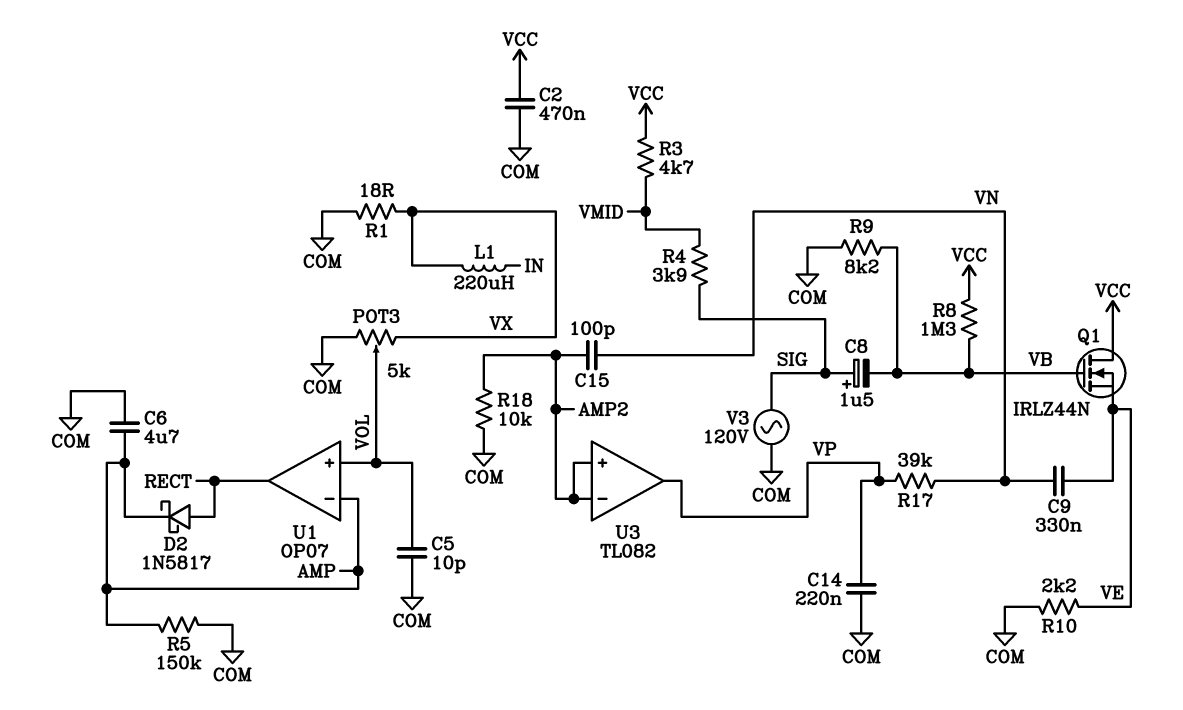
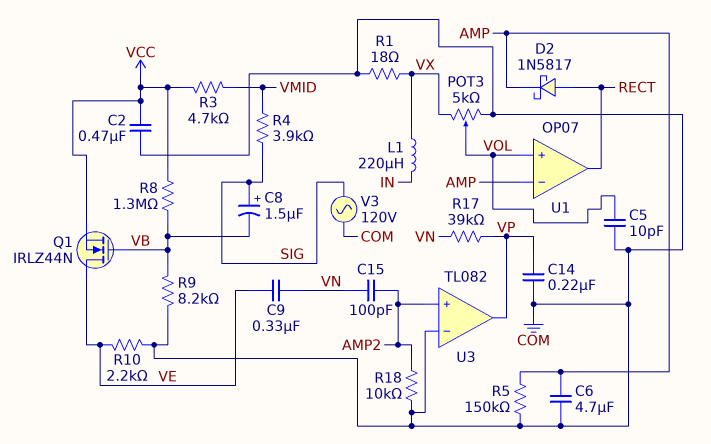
Q1: NMOS IRLZ44N (G VB, D VCC, S VE) -> NMOS IRLZ44N (G VB, D VE, S VCC)
U3 pin in-: AMP2 -> COM

